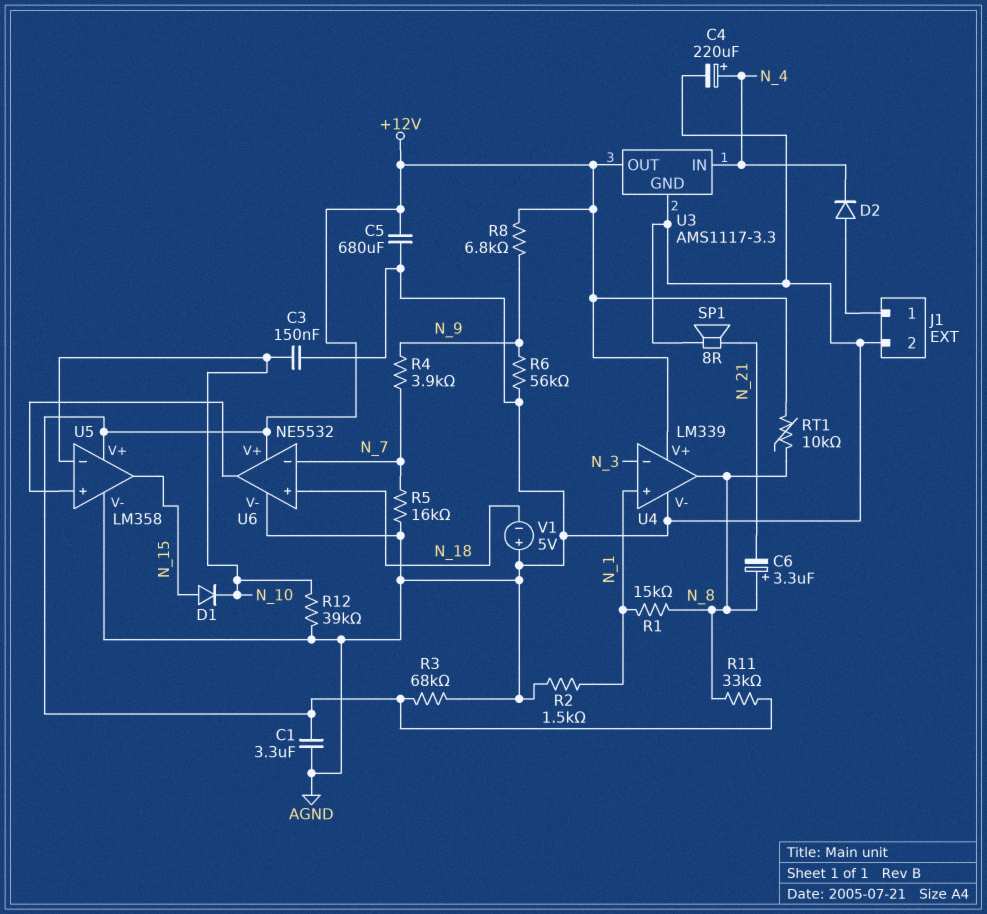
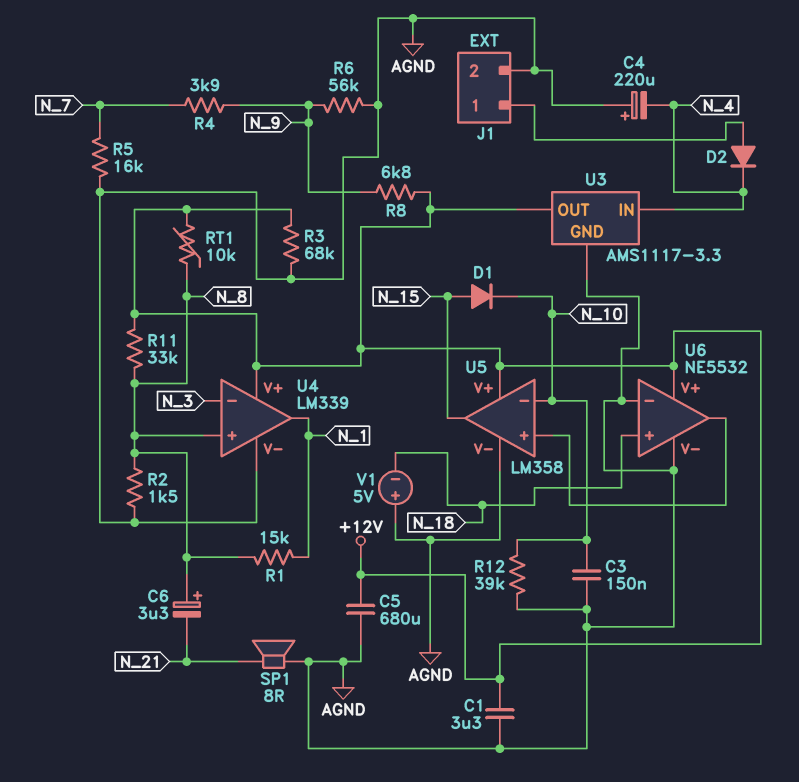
C4: 220uF (plus N_4, minus AGND) -> 220uF (plus AGND, minus N_4)
R2: 1.5k (AGND, N_1) -> 1.5k (AGND, N_8)
U4 pin in+: N_1 -> N_8
U4 pin out: N_8 -> N_1
U6 pin in-: N_7 -> AGND

